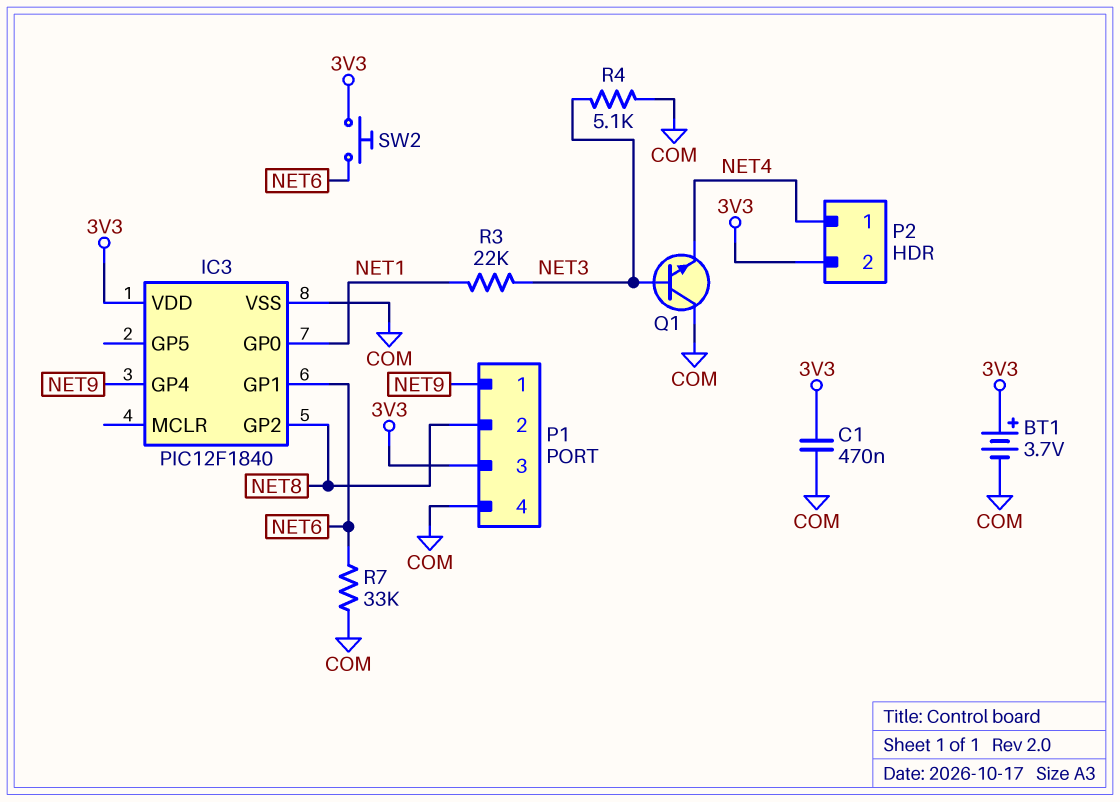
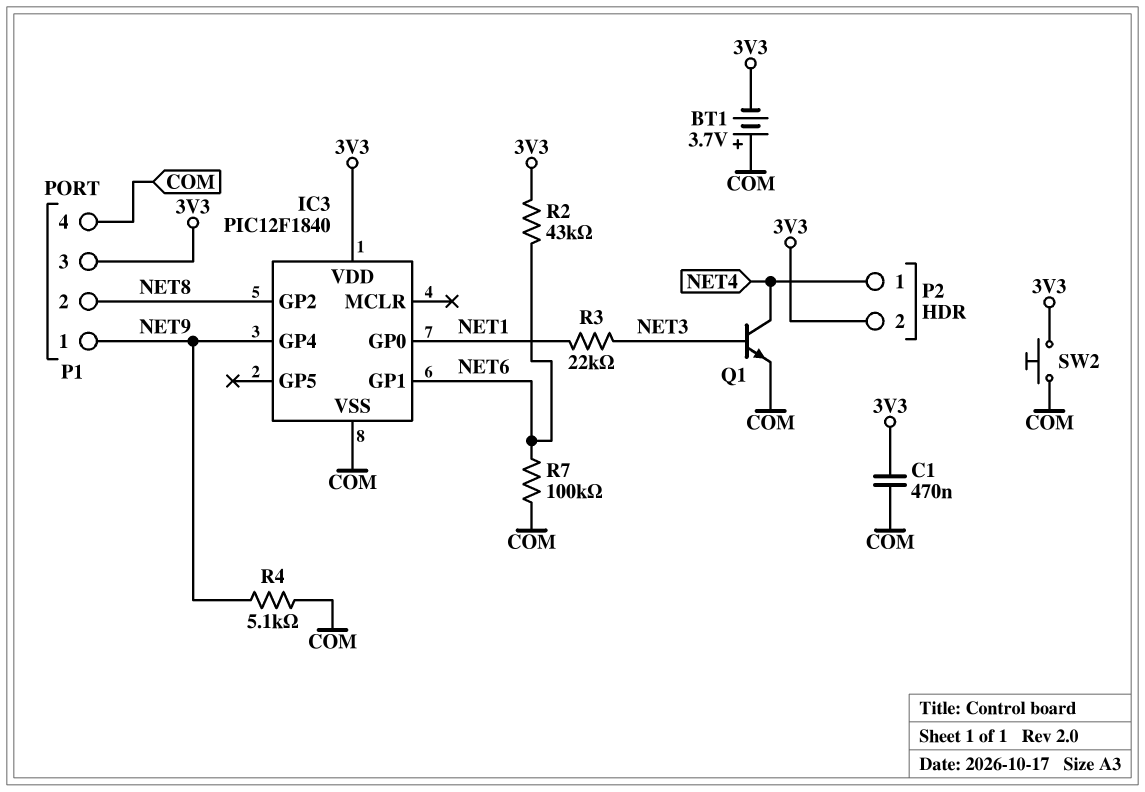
BT1: 3.7V (plus 3V3, minus COM) -> 3.7V (plus COM, minus 3V3)
Q1: NPN (B NET3, C COM, E NET4) -> NPN (B NET3, C NET4, E COM)
R2: none -> 43k (3V3, NET6)
R4: 5.1k (COM, NET3) -> 5.1k (COM, NET9)
R7: 33k (COM, NET6) -> 100k (COM, NET6)
SW2: button (3V3, NET6) -> button (3V3, COM)

